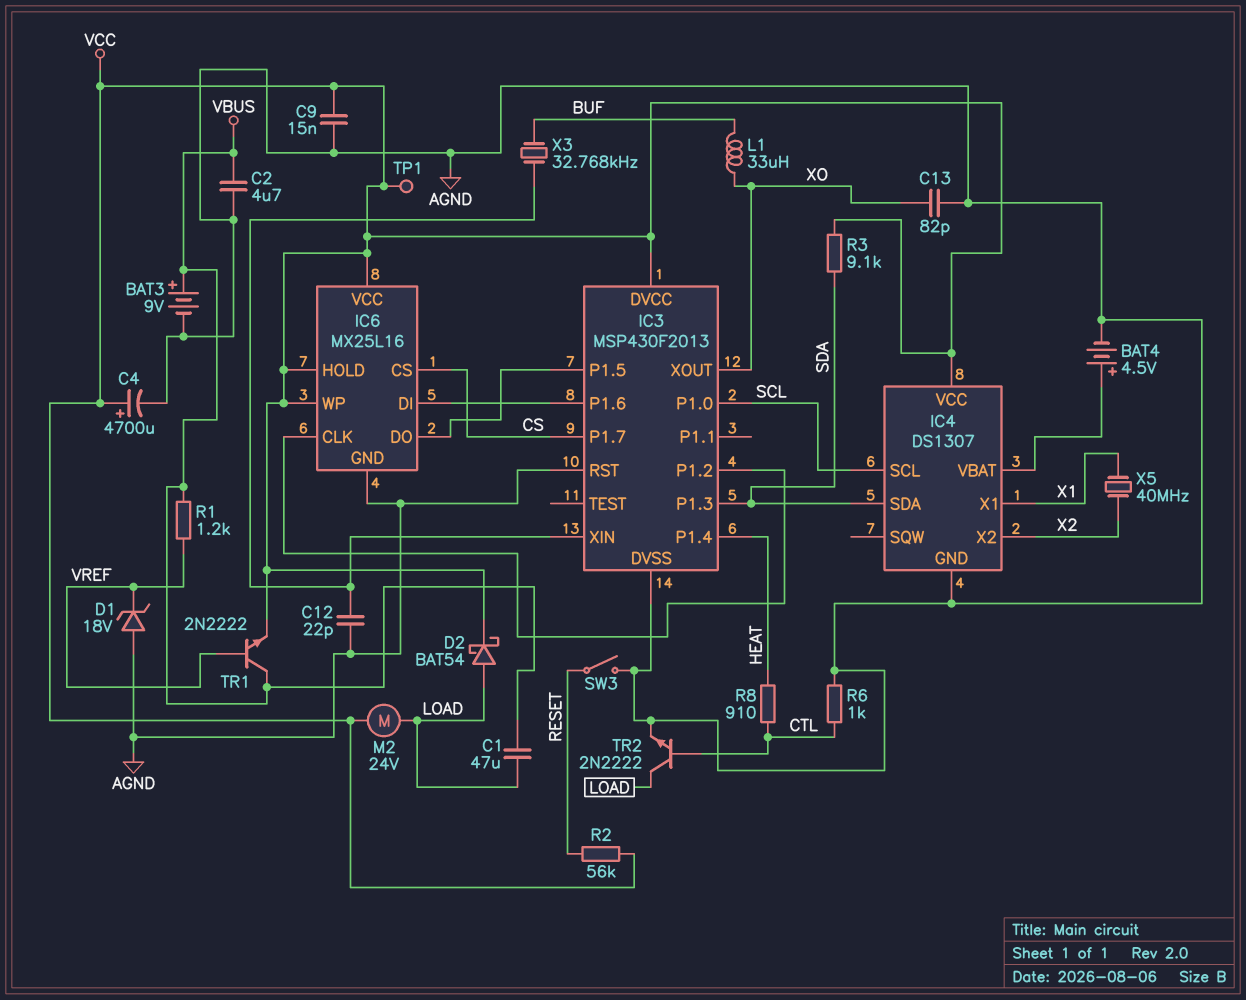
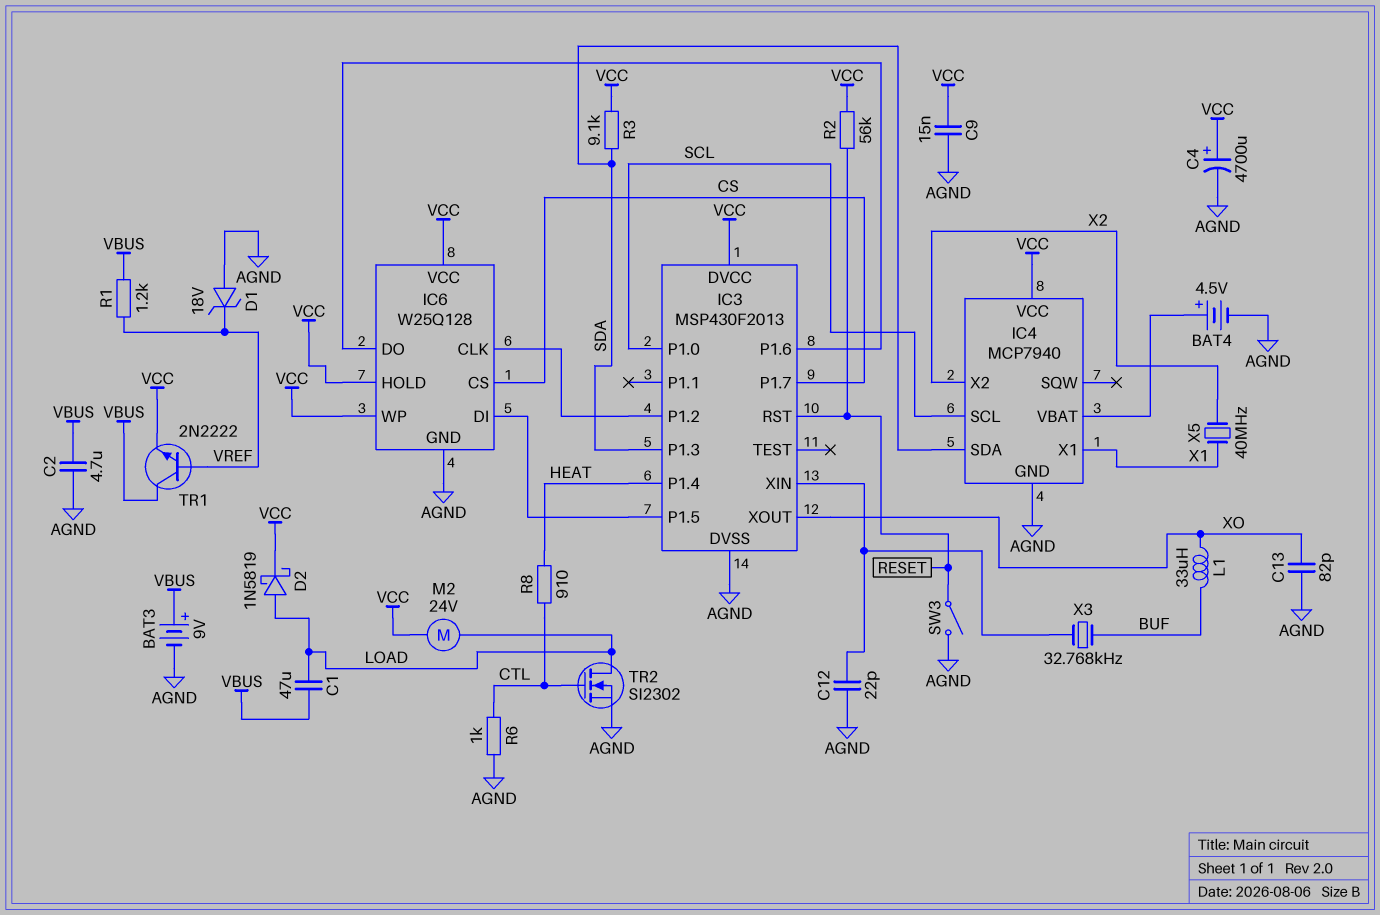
D2: schottky BAT54 (A LOAD, K VCC) -> schottky 1N5819 (A LOAD, K VCC)
IC3 pin RST: AGND -> RESET
IC4: DS1307 -> MCP7940
IC6: MX25L16 -> W25Q128
IC6 pin DI: IC3/P1.6 -> IC3/P1.5
IC6 pin DO: IC3/P1.5 -> IC3/P1.6
TP1: test point (VCC) -> none
TR2: NPN 2N2222 (B CTL, C LOAD, E AGND) -> NMOS SI2302 (G CTL, D LOAD, S AGND)

